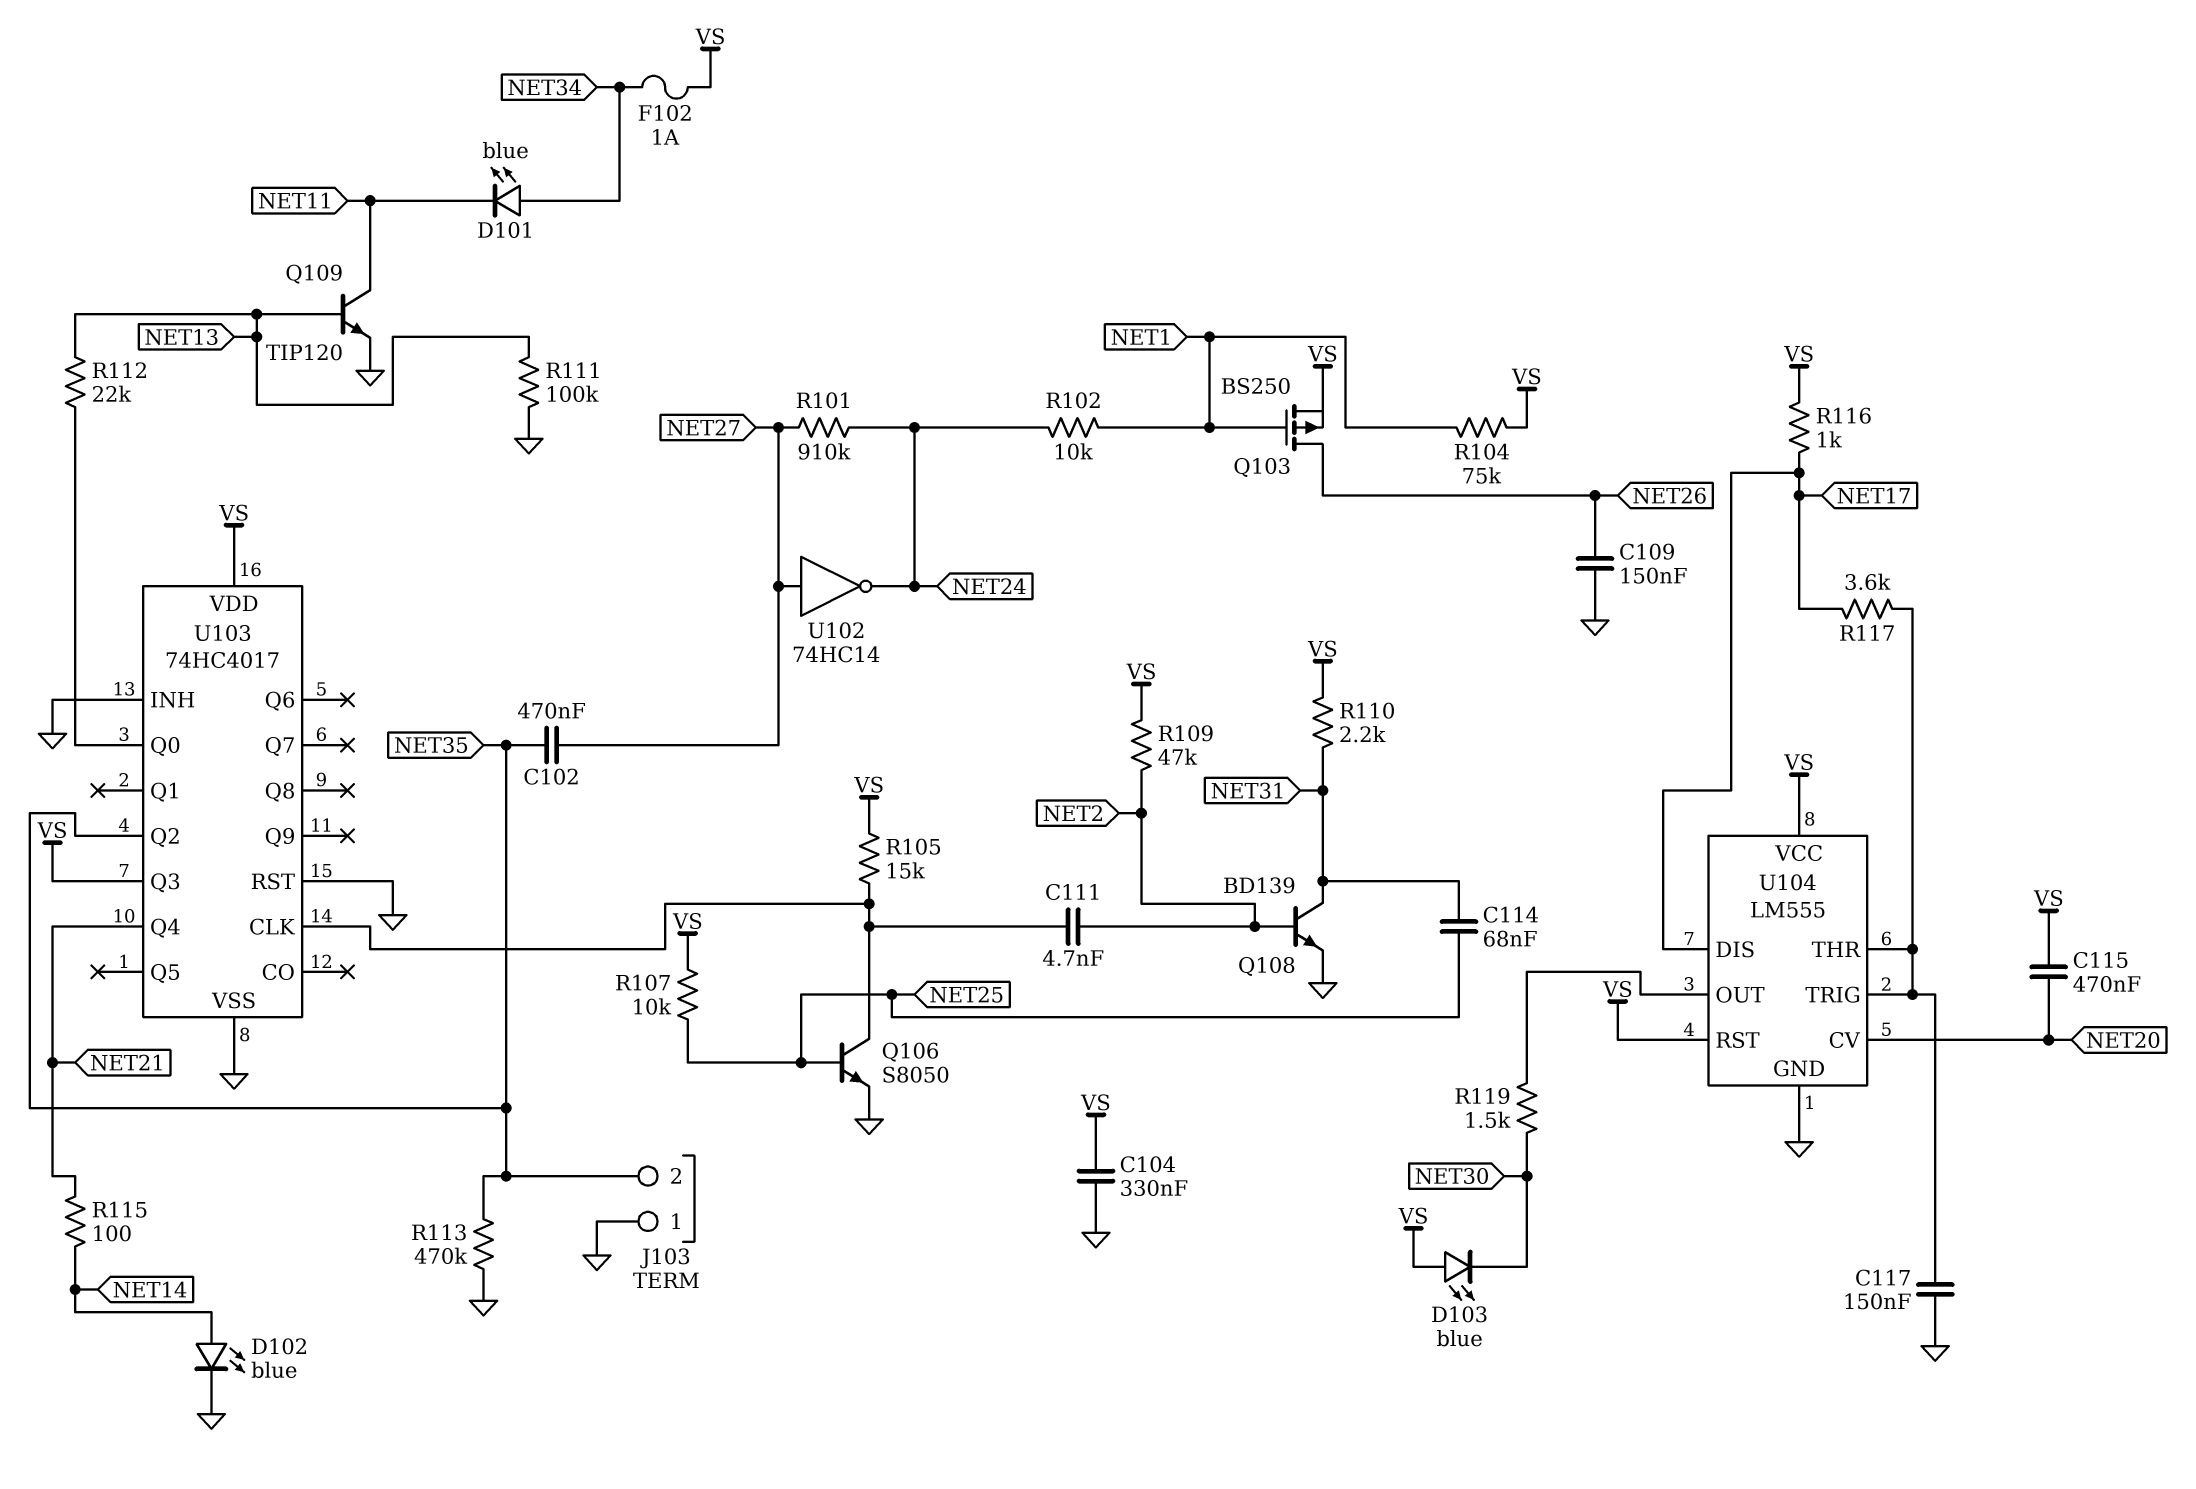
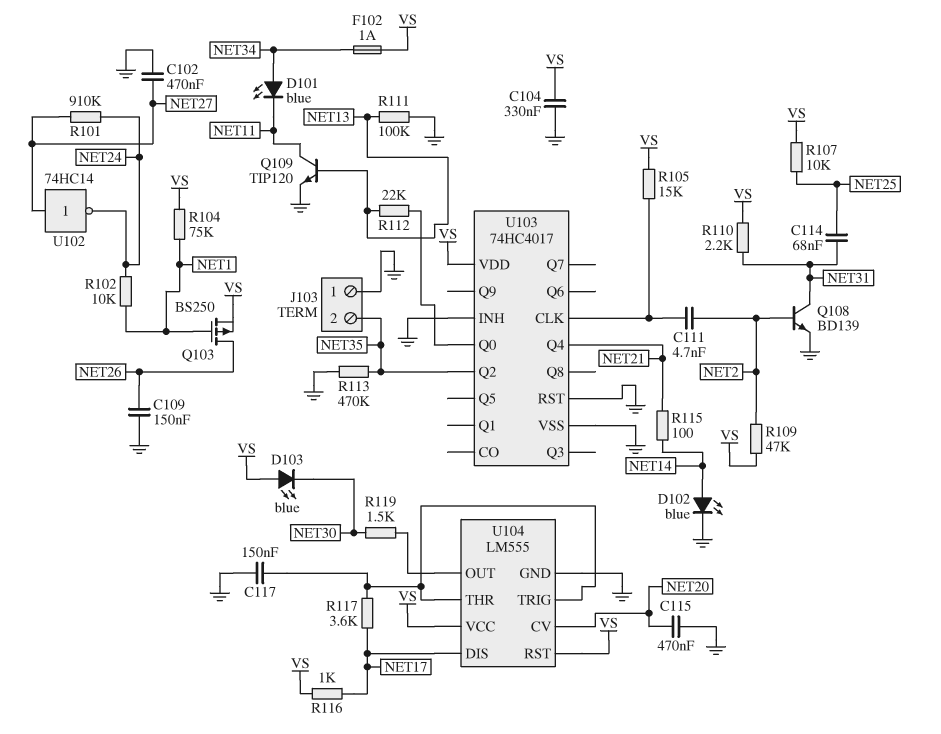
C102: 470nF (NET27, NET35) -> 470nF (GND, NET27)
C115: 470nF (NET20, VS) -> 470nF (GND, NET20)
Q106: NPN S8050 (B NET25, C U103/CLK, E GND) -> none
U103 pin Q3: VS -> none

